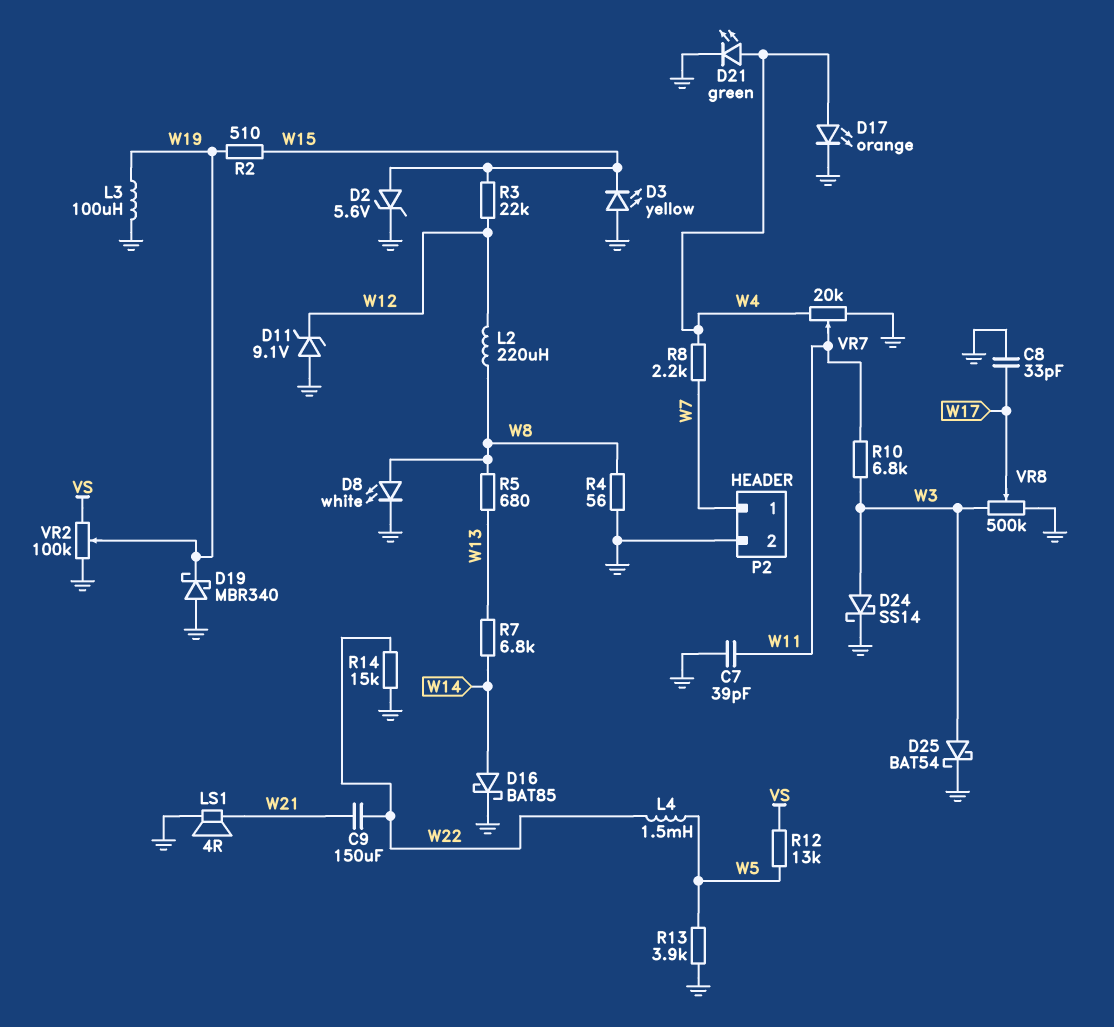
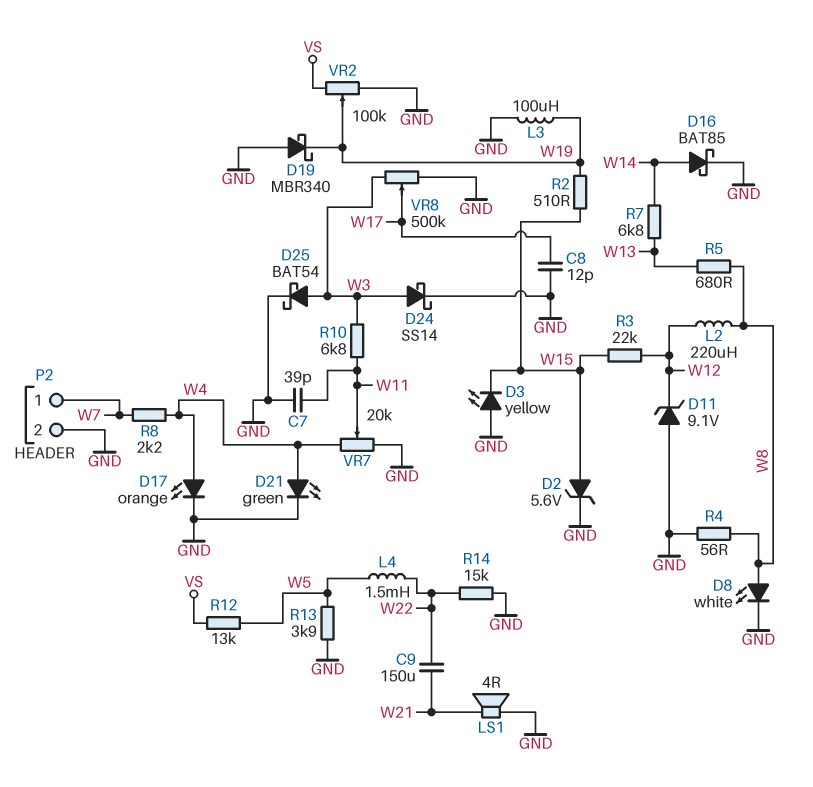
C8: 33pF (GND, W17) -> 12pF (GND, W17)

